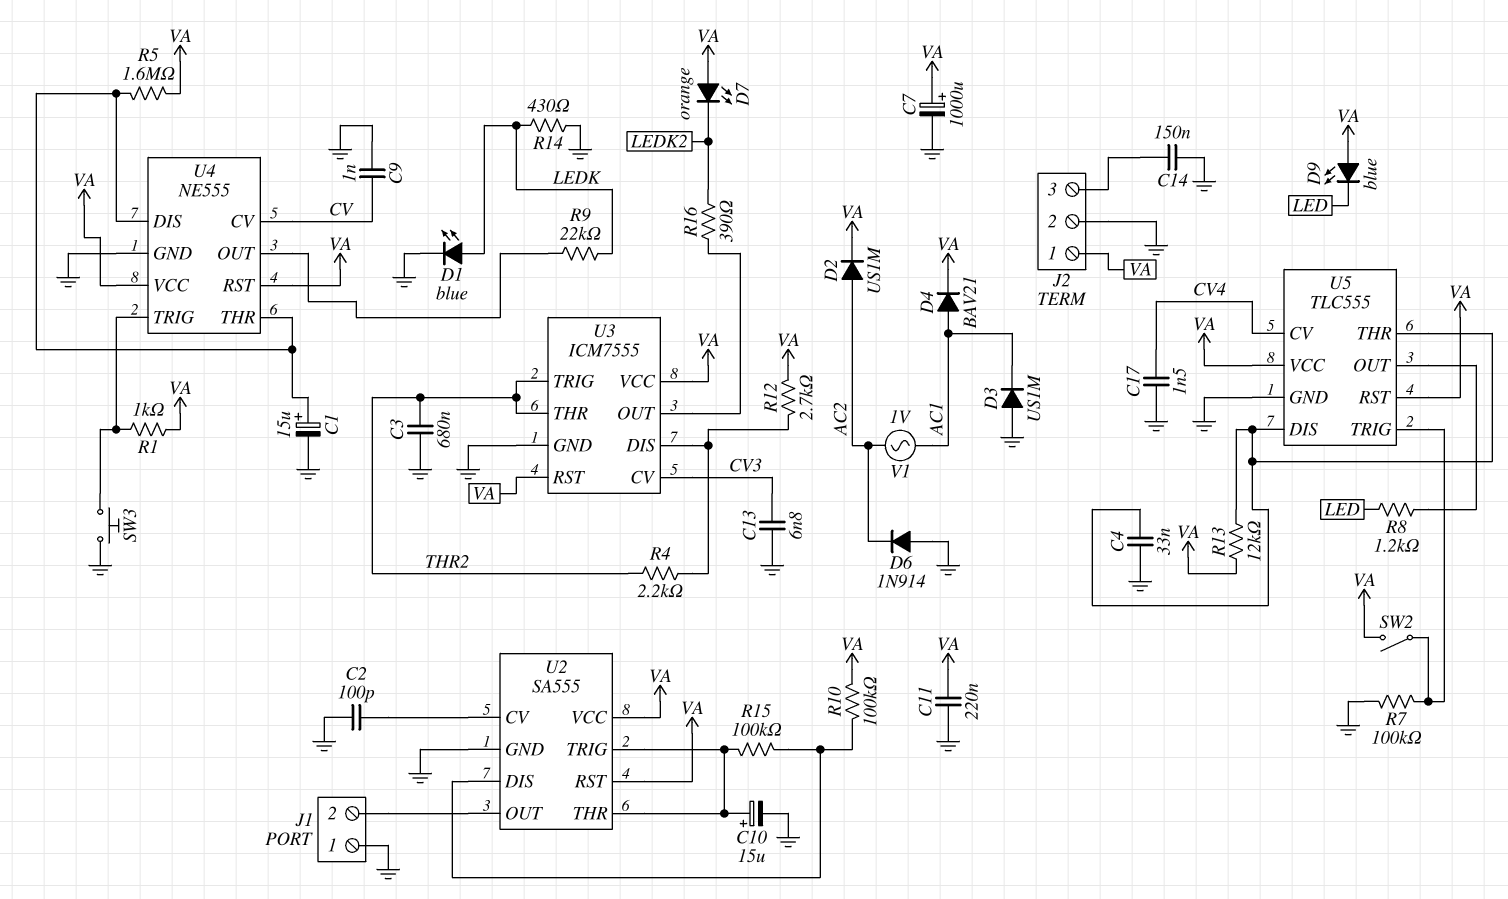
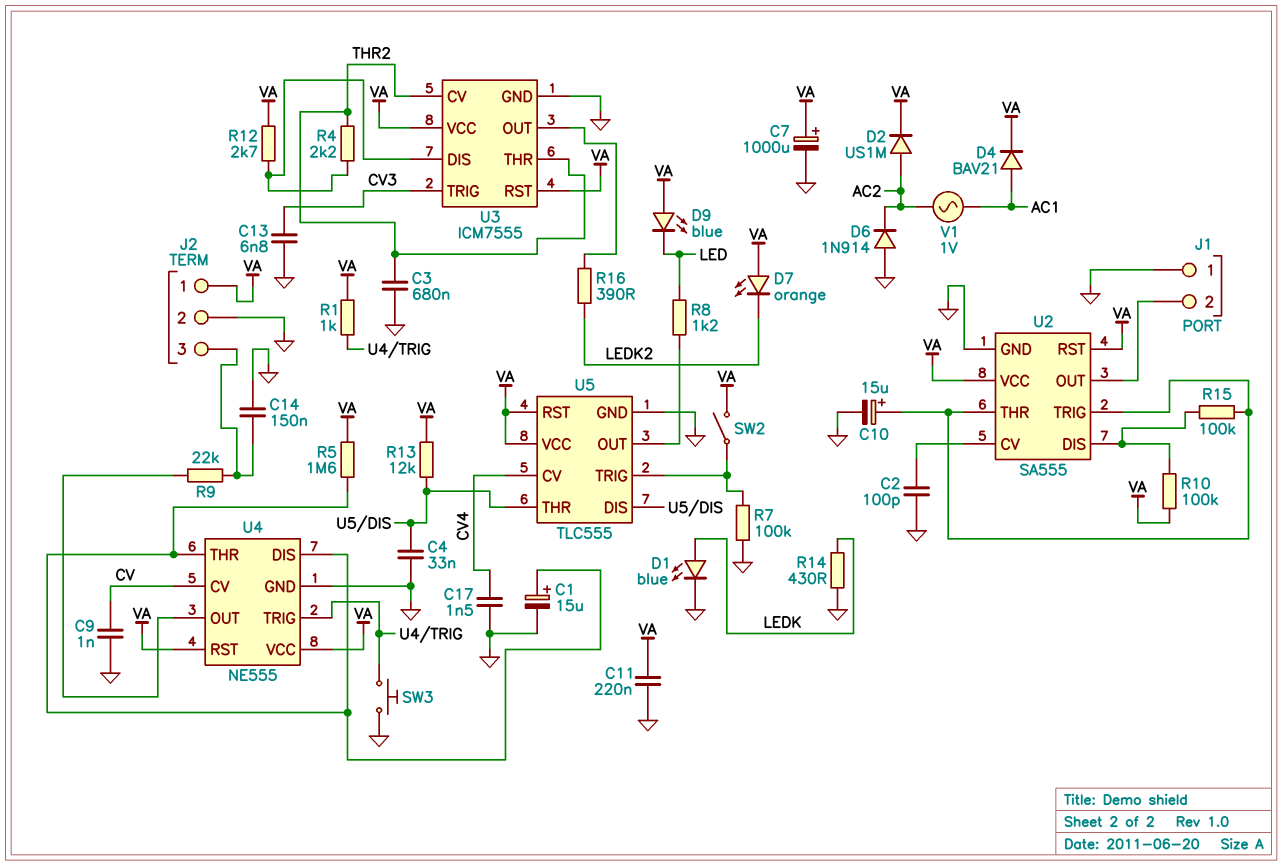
D3: diode US1M (A GND, K AC1) -> none
R9: 22k (LEDK, U4/OUT) -> 22k (J2/3, U4/OUT)
U3 pin CV: CV3 -> THR2
U3 pin TRIG: THR2 -> CV3

